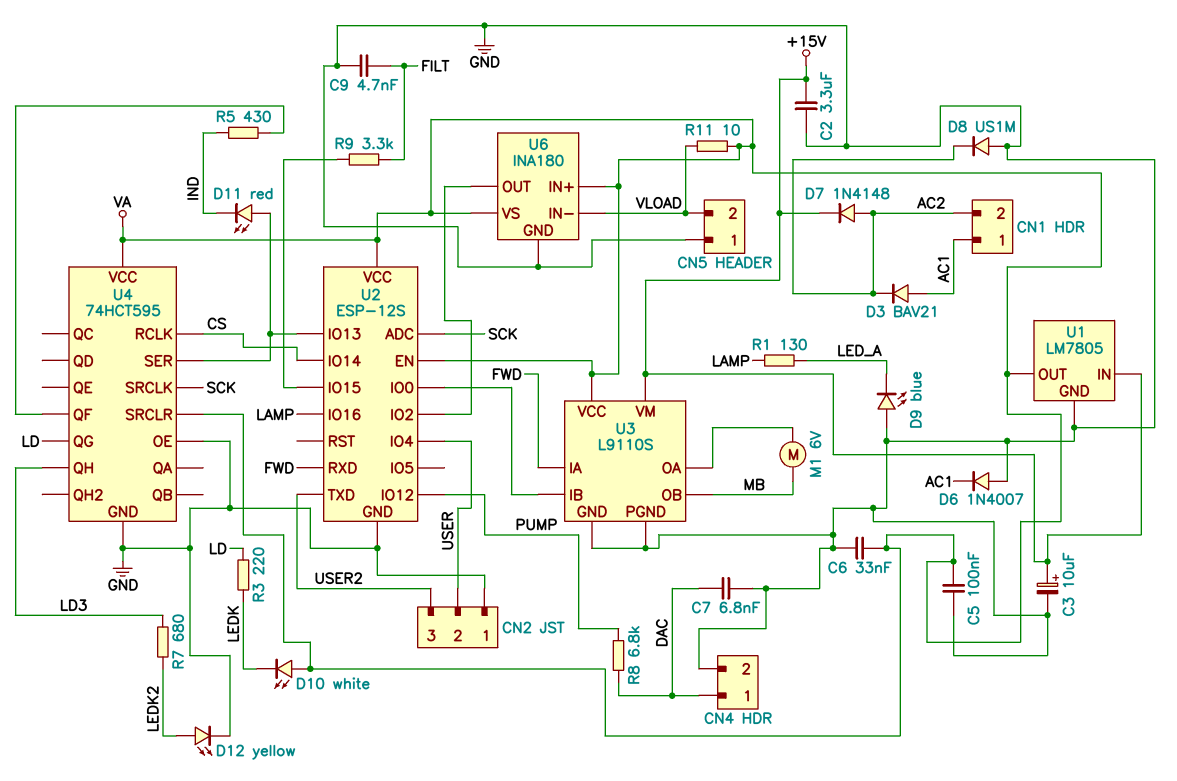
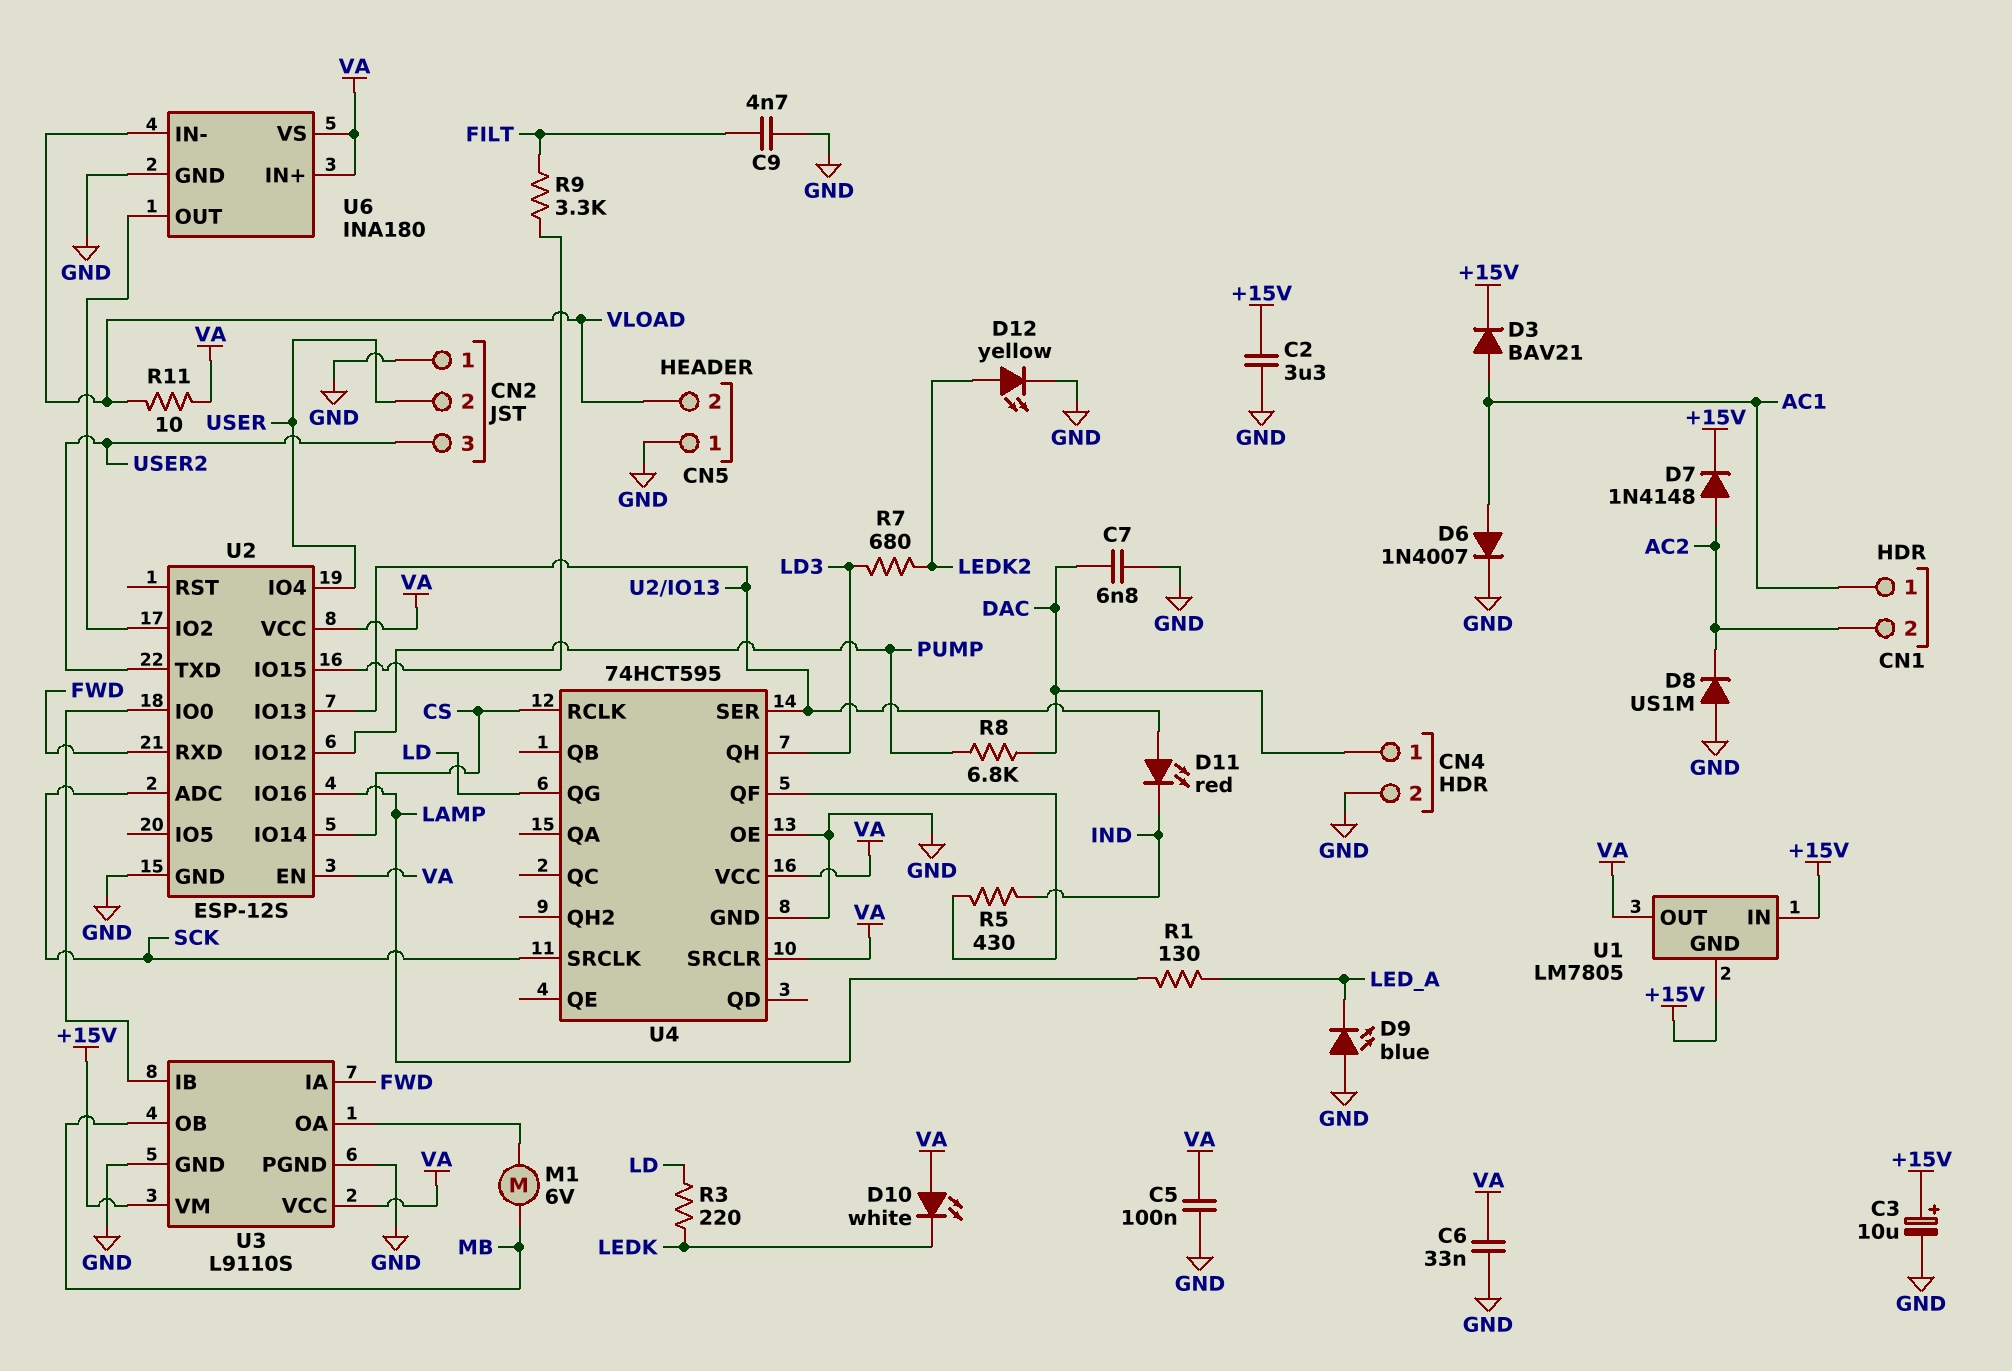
D3: diode BAV21 (A AC1, K AC2) -> diode BAV21 (A AC1, K +15V)
D6: diode 1N4007 (A GND, K AC1) -> diode 1N4007 (A AC1, K GND)
U1 pin GND: GND -> +15V

